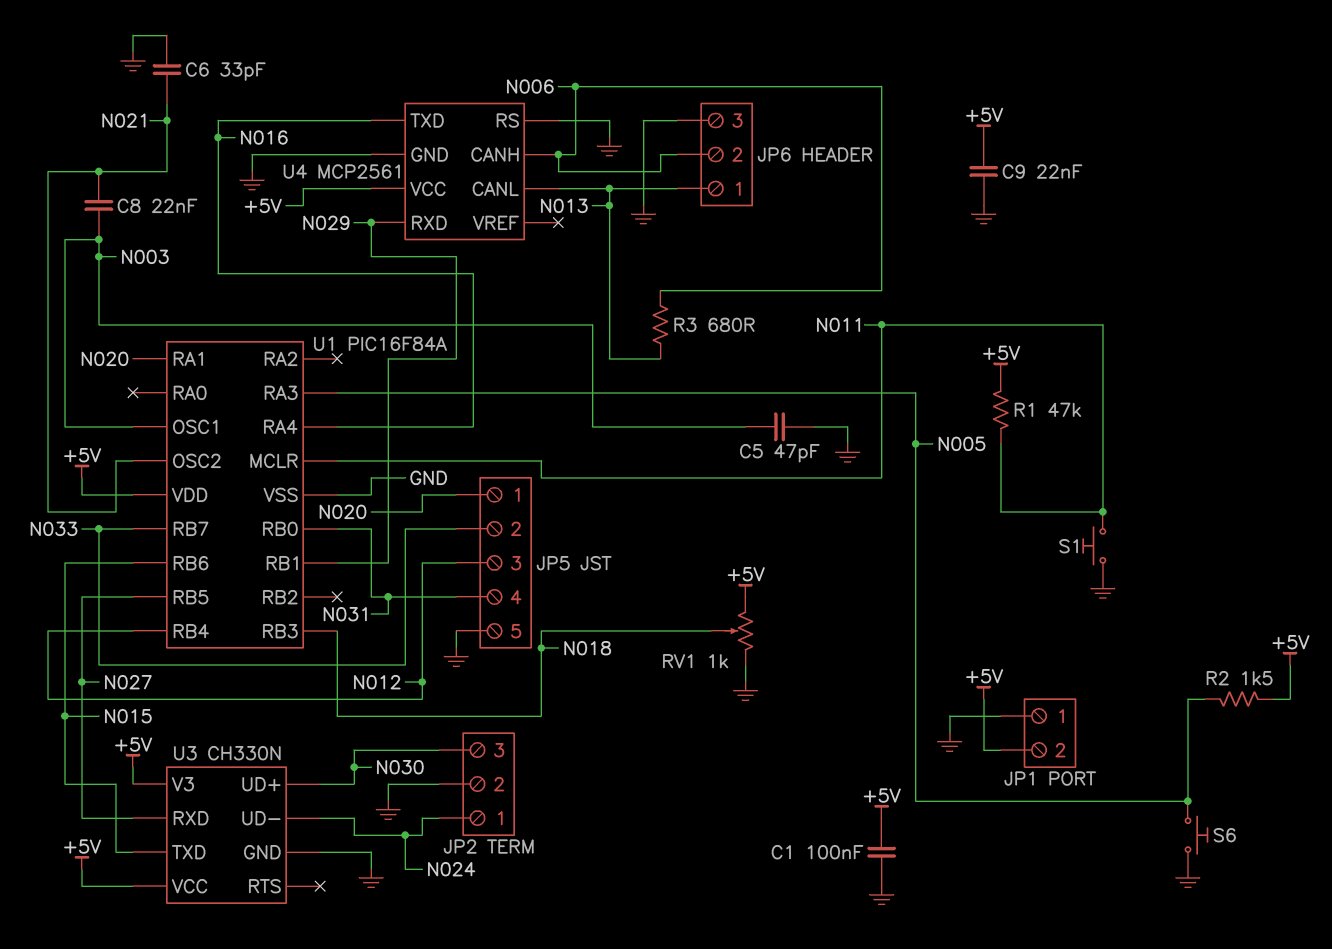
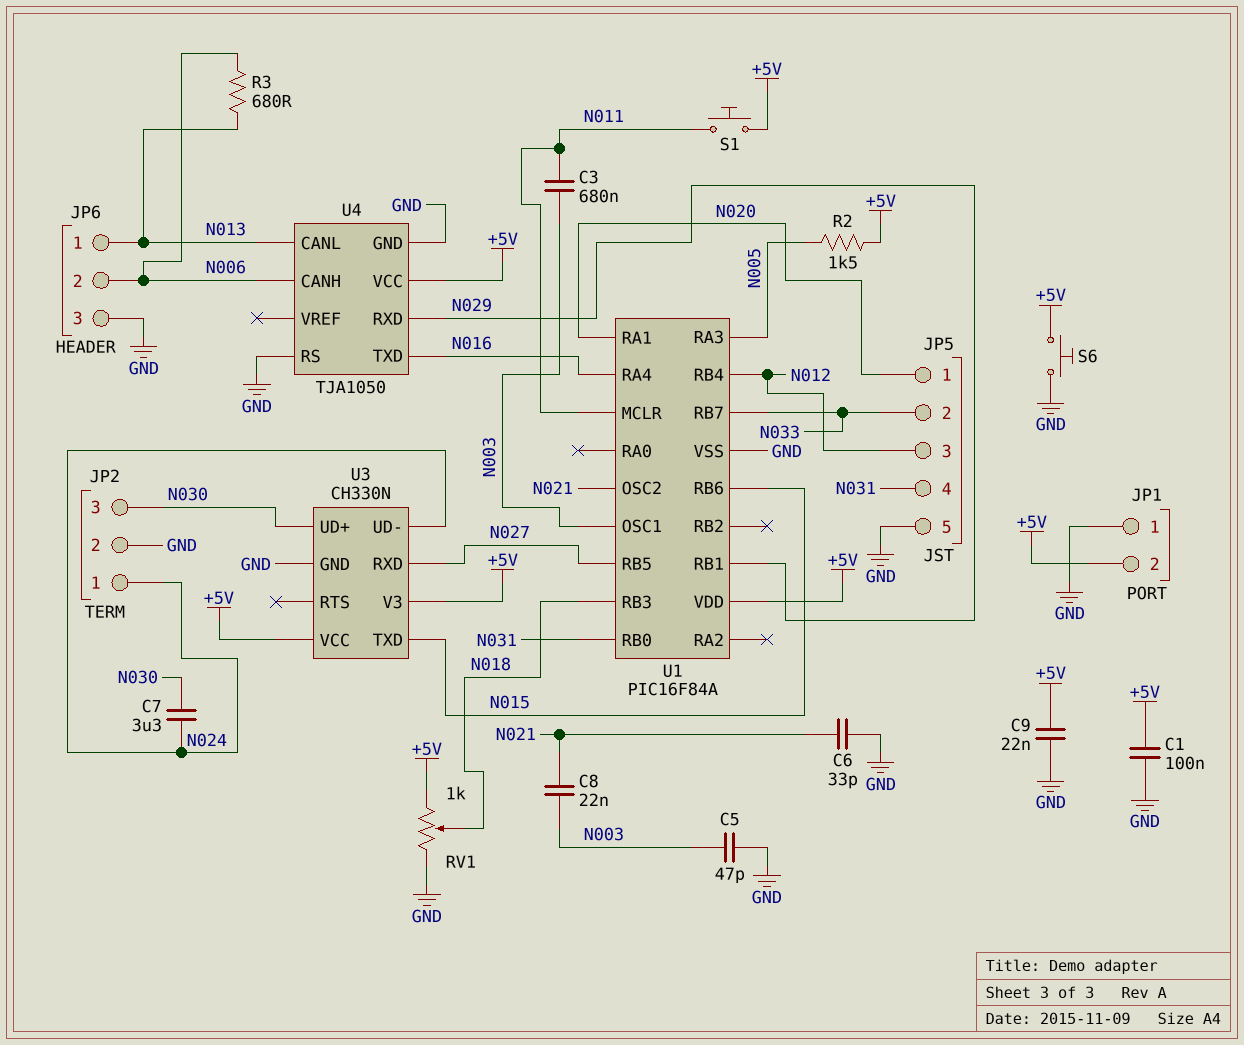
C3: none -> 680nF (N003, N011)
C7: none -> 3.3uF (N024, N030)
R1: 47k (+5V, N011) -> none
S1: button (GND, N011) -> button (+5V, N011)
S6: button (GND, N005) -> button (+5V, GND)
U4: MCP2561 -> TJA1050

